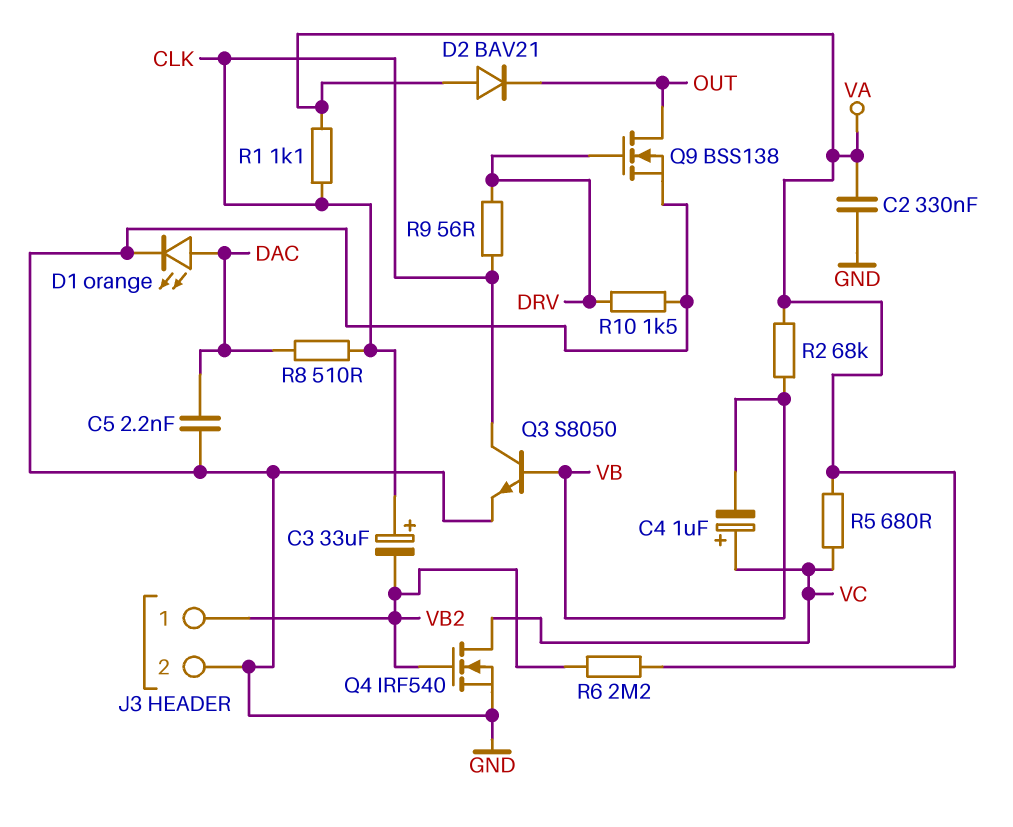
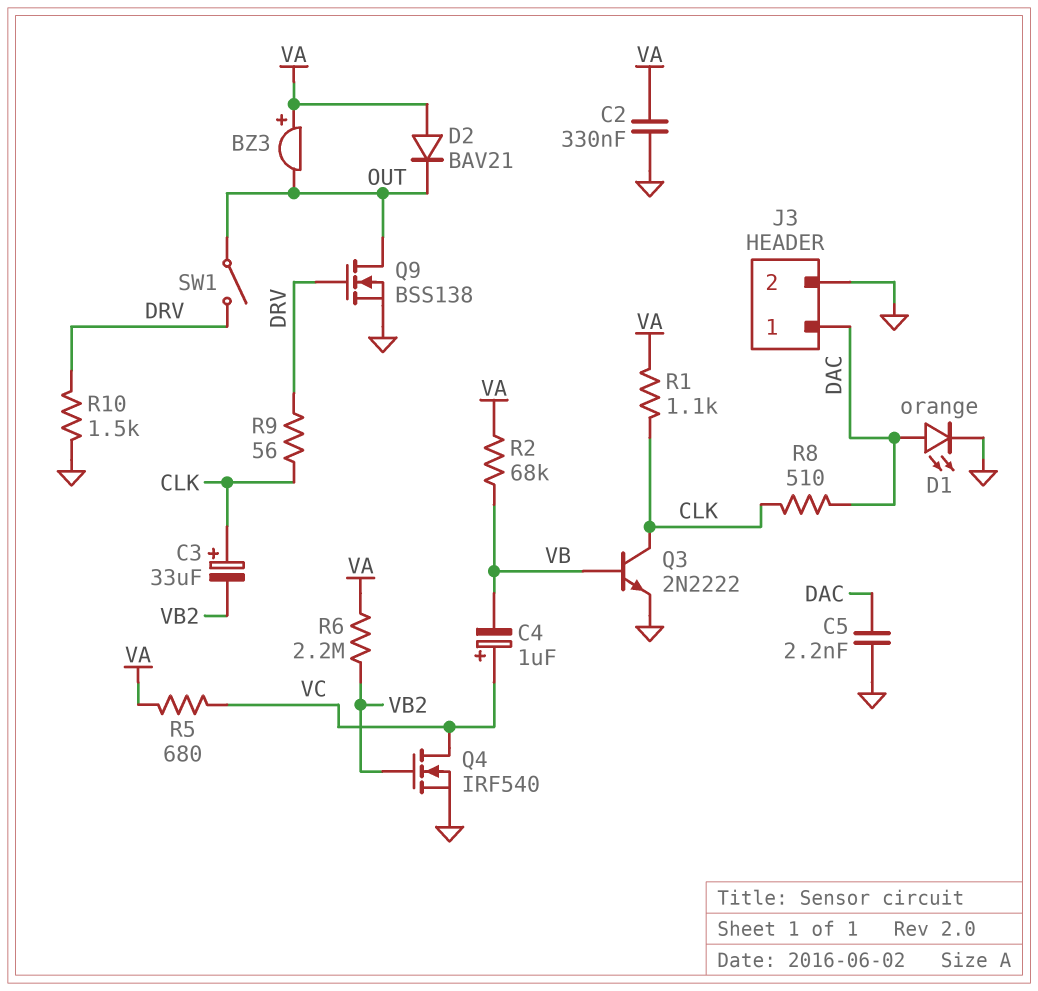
BZ3: none -> buzzer (plus VA, minus OUT)
J3 pin 1: VB2 -> DAC
Q3: NPN S8050 (B VB, C CLK, E GND) -> NPN 2N2222 (B VB, C CLK, E GND)
SW1: none -> switch (DRV, OUT)

